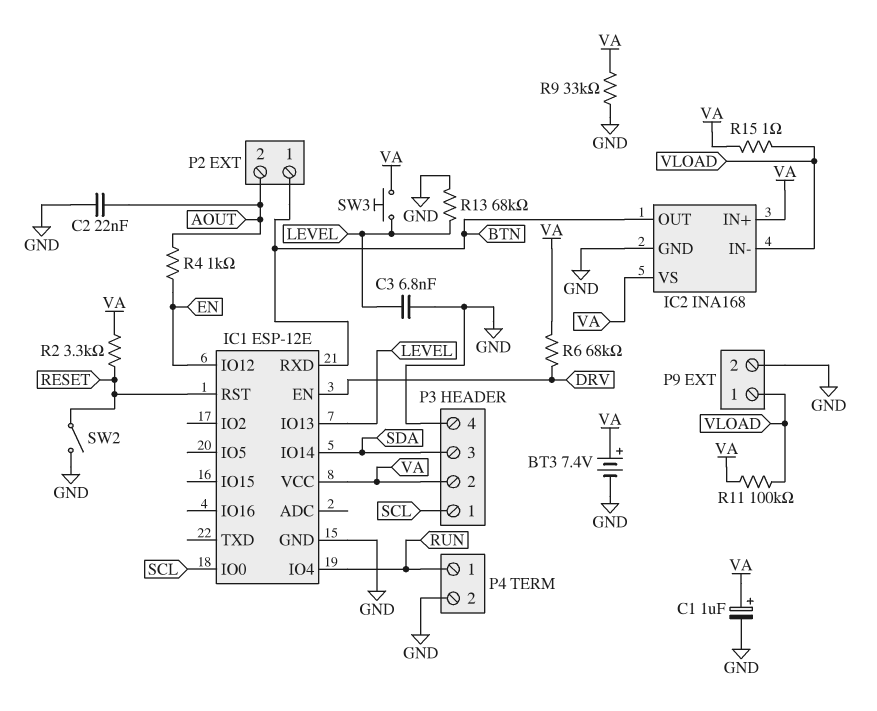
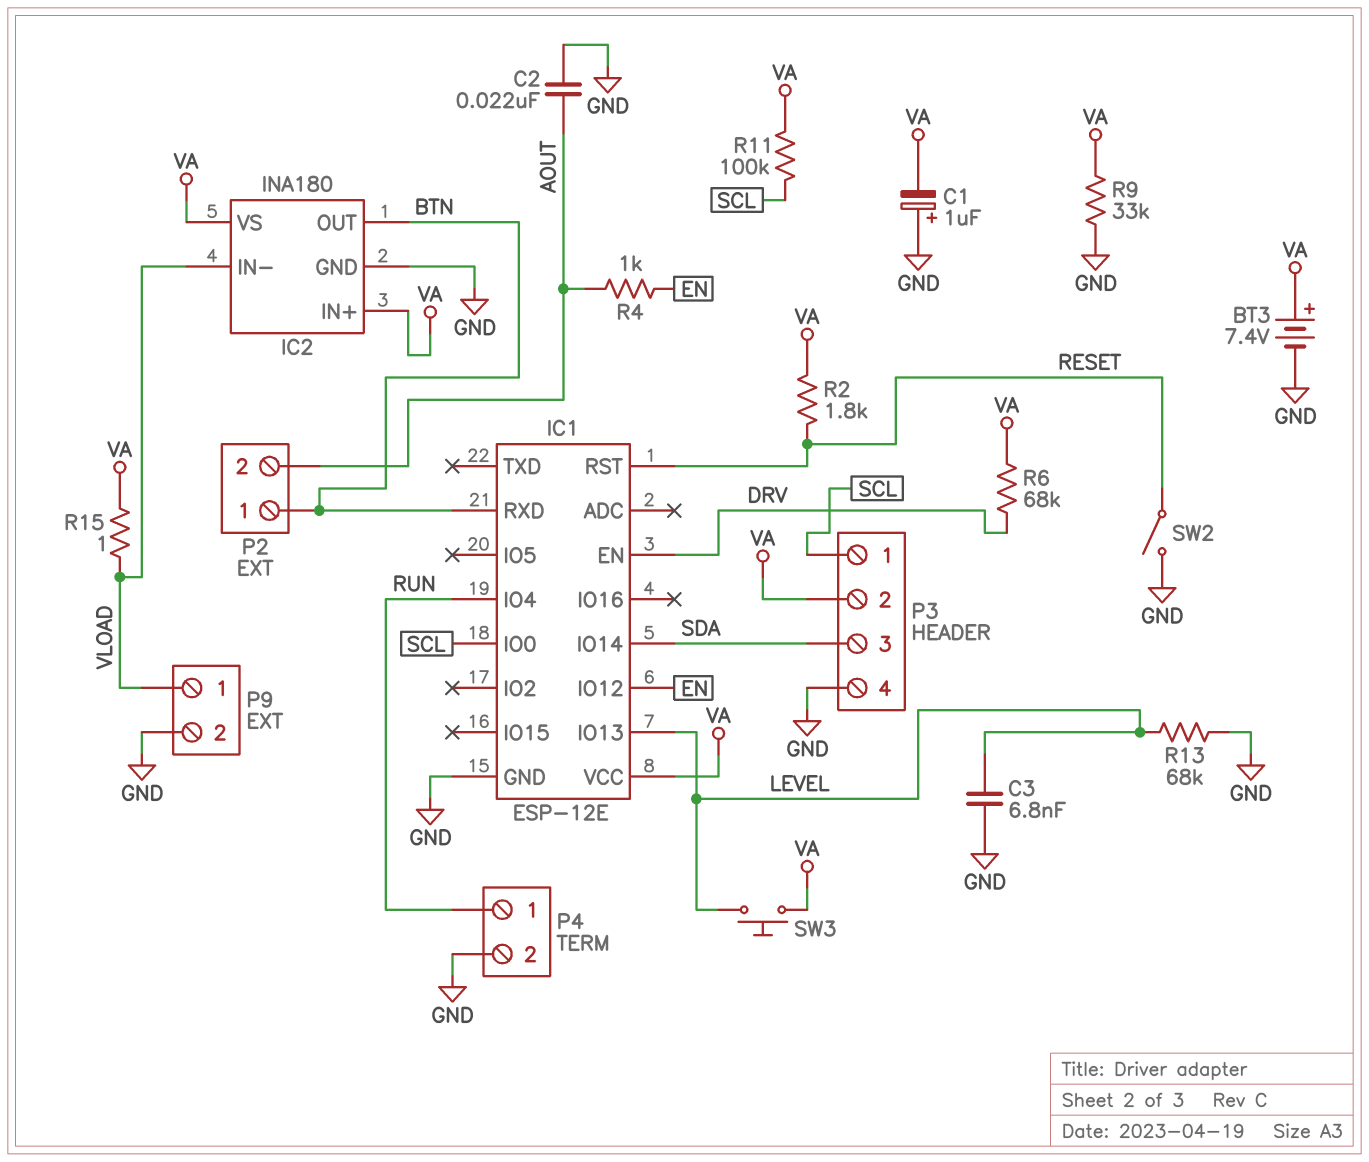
C1: 1uF (plus VA, minus GND) -> 1uF (plus GND, minus VA)
IC2: INA168 -> INA180
R2: 3.3k (RESET, VA) -> 1.8k (RESET, VA)
R11: 100k (VA, VLOAD) -> 100k (SCL, VA)

